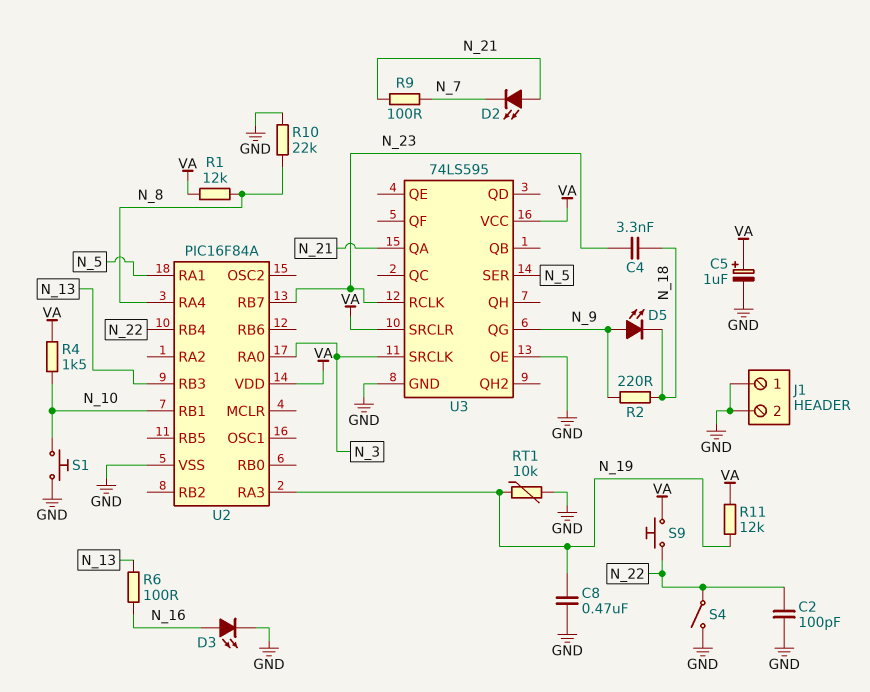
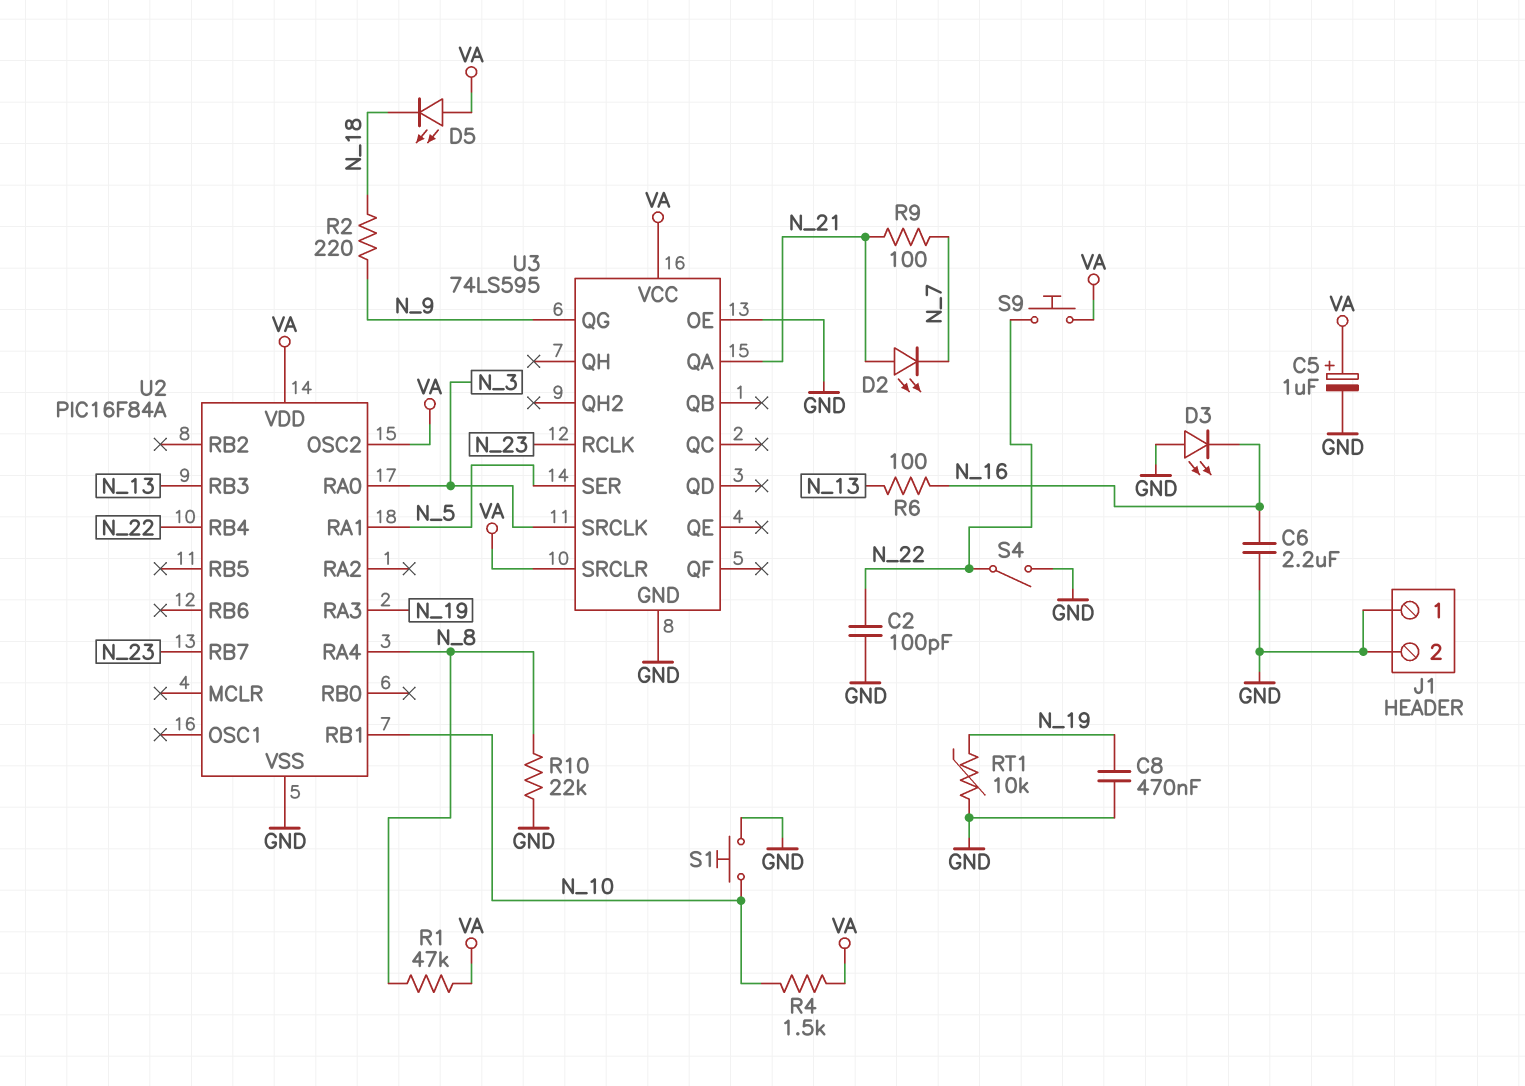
C4: 3.3nF (N_18, N_23) -> none
C6: none -> 2.2uF (GND, N_16)
D3: LED (A N_16, K GND) -> LED (A GND, K N_16)
D5: LED (A N_9, K N_18) -> LED (A VA, K N_18)
R1: 12k (N_8, VA) -> 47k (N_8, VA)
R11: 12k (N_19, VA) -> none
U2 pin OSC2: none -> VA

